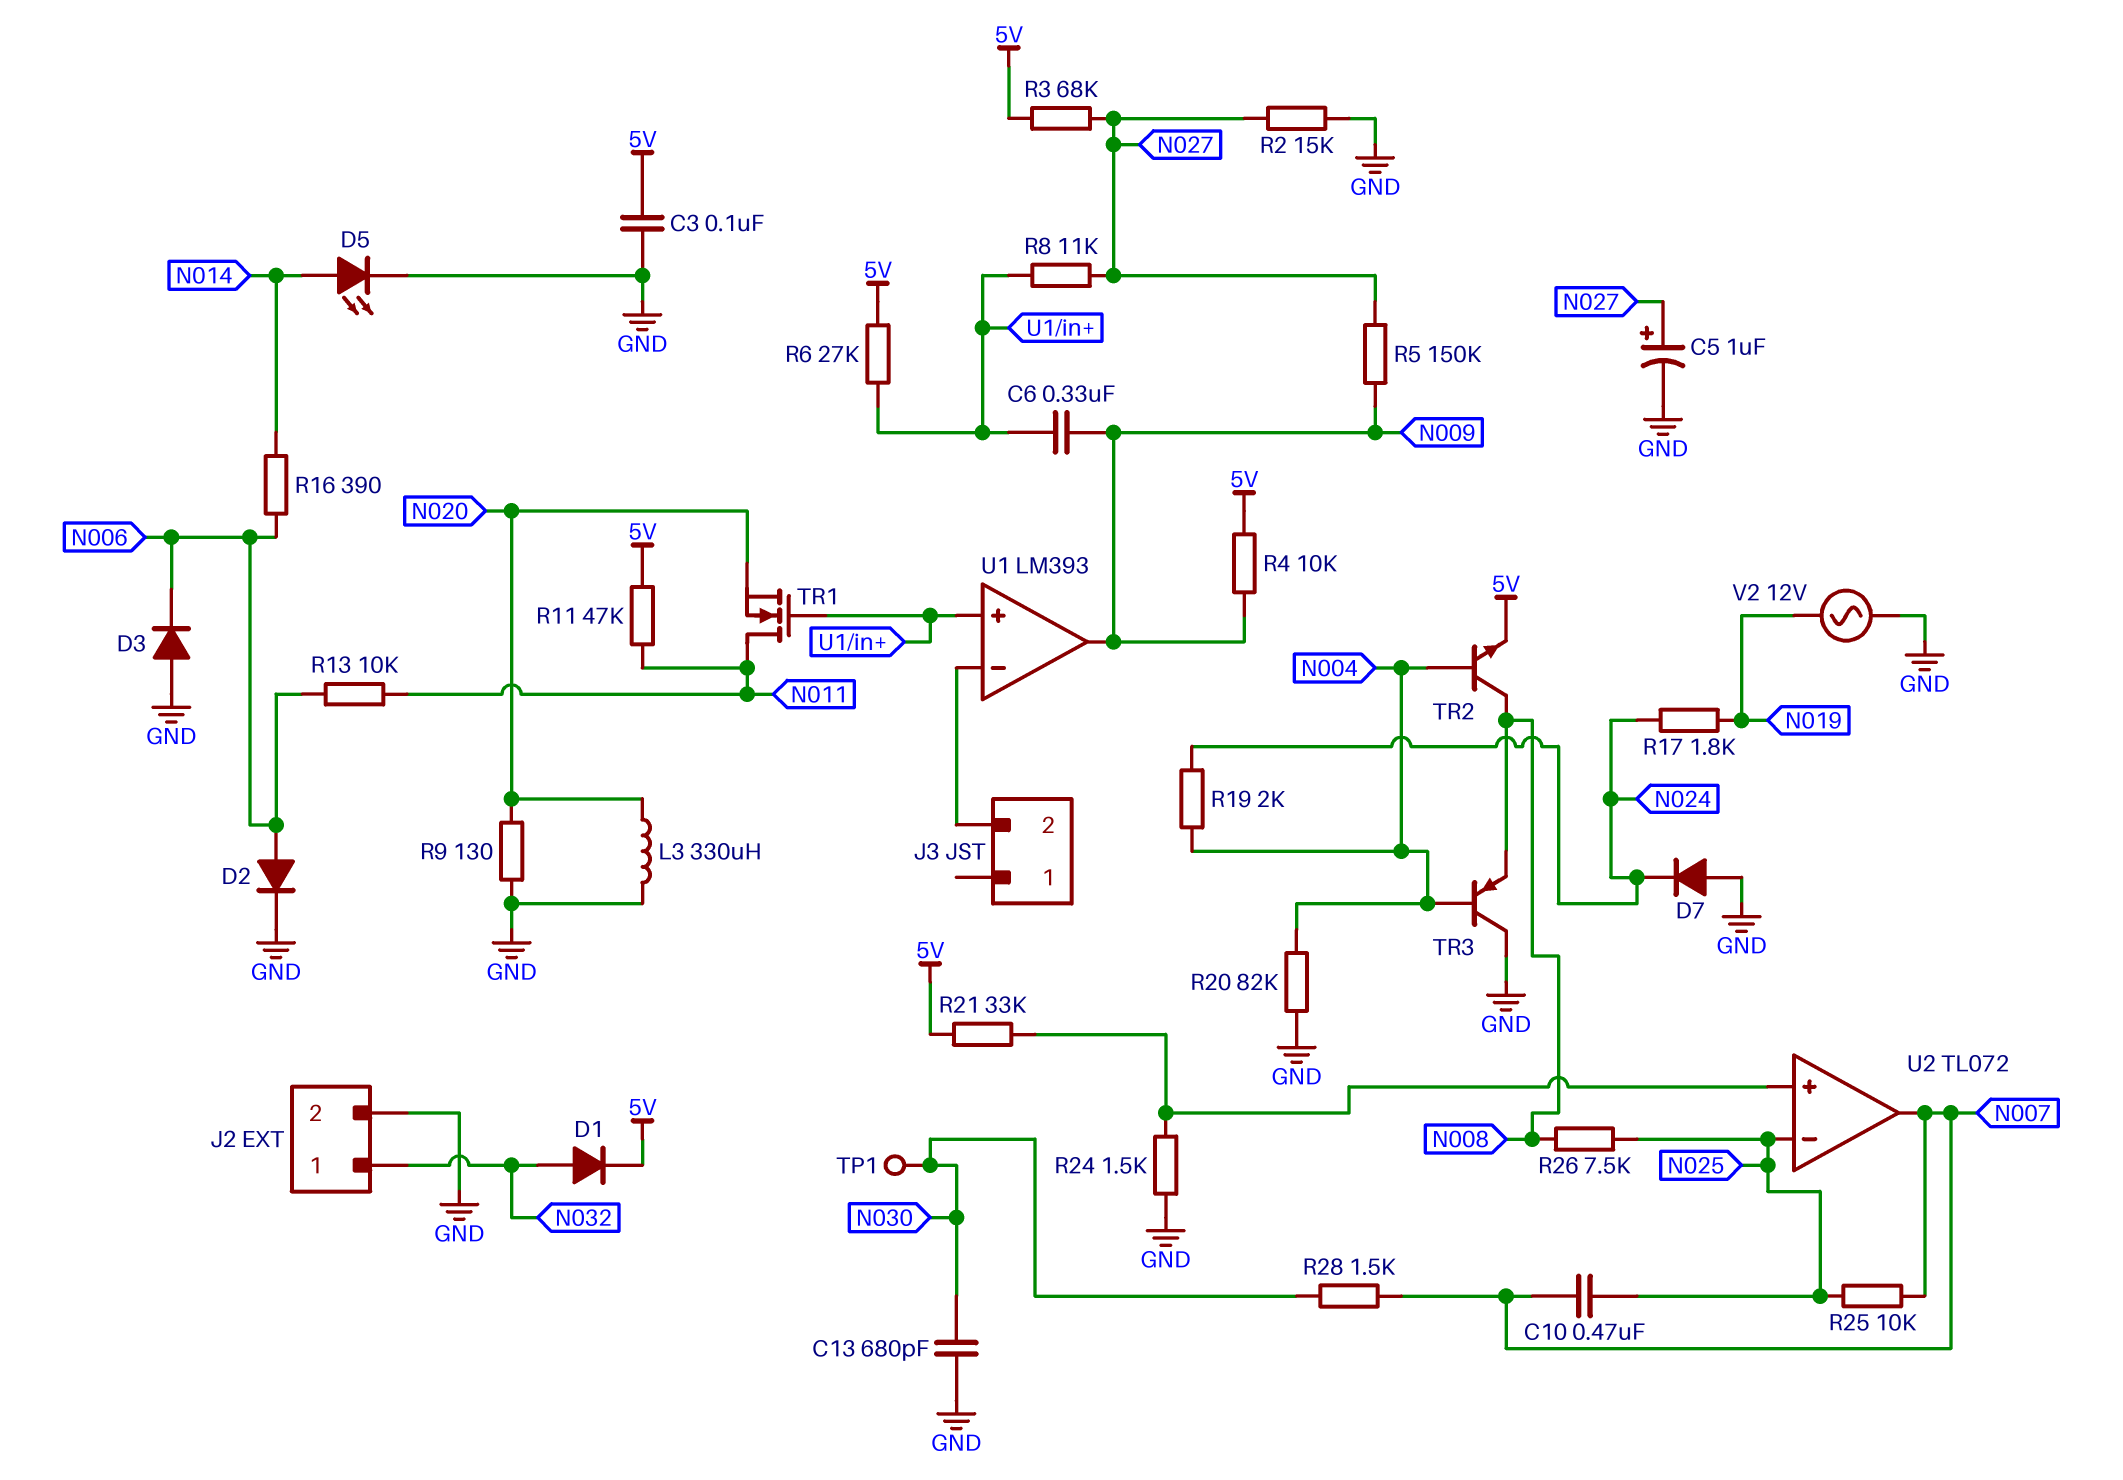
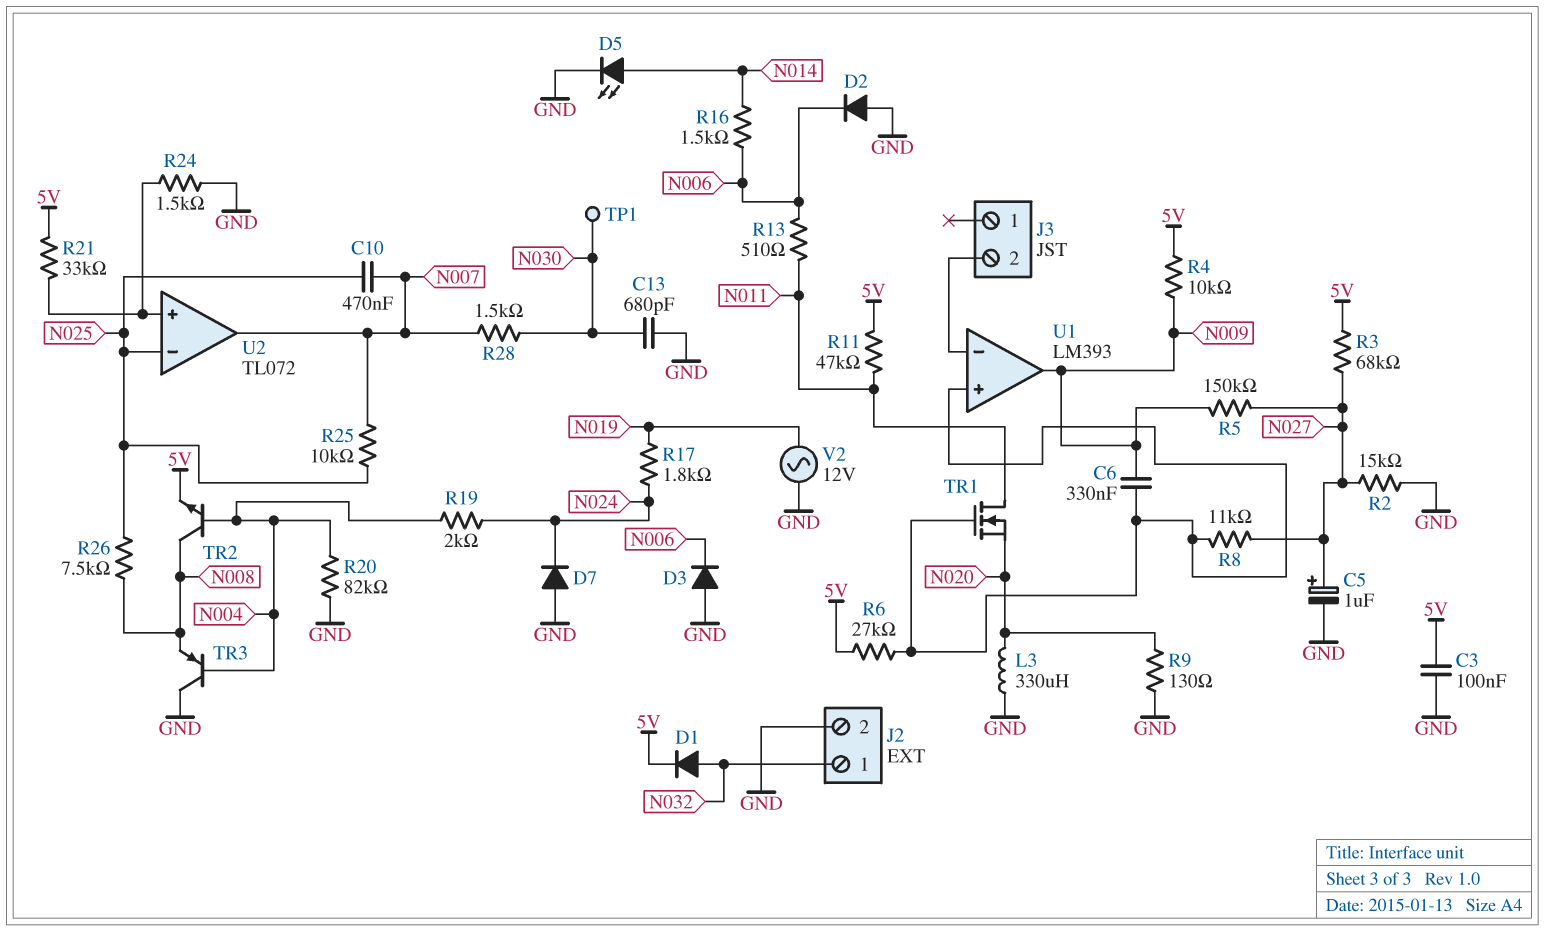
D2: diode (A N006, K GND) -> diode (A GND, K N006)
R13: 10k (N006, N011) -> 510 (N006, N011)
R16: 390 (N006, N014) -> 1.5k (N006, N014)

